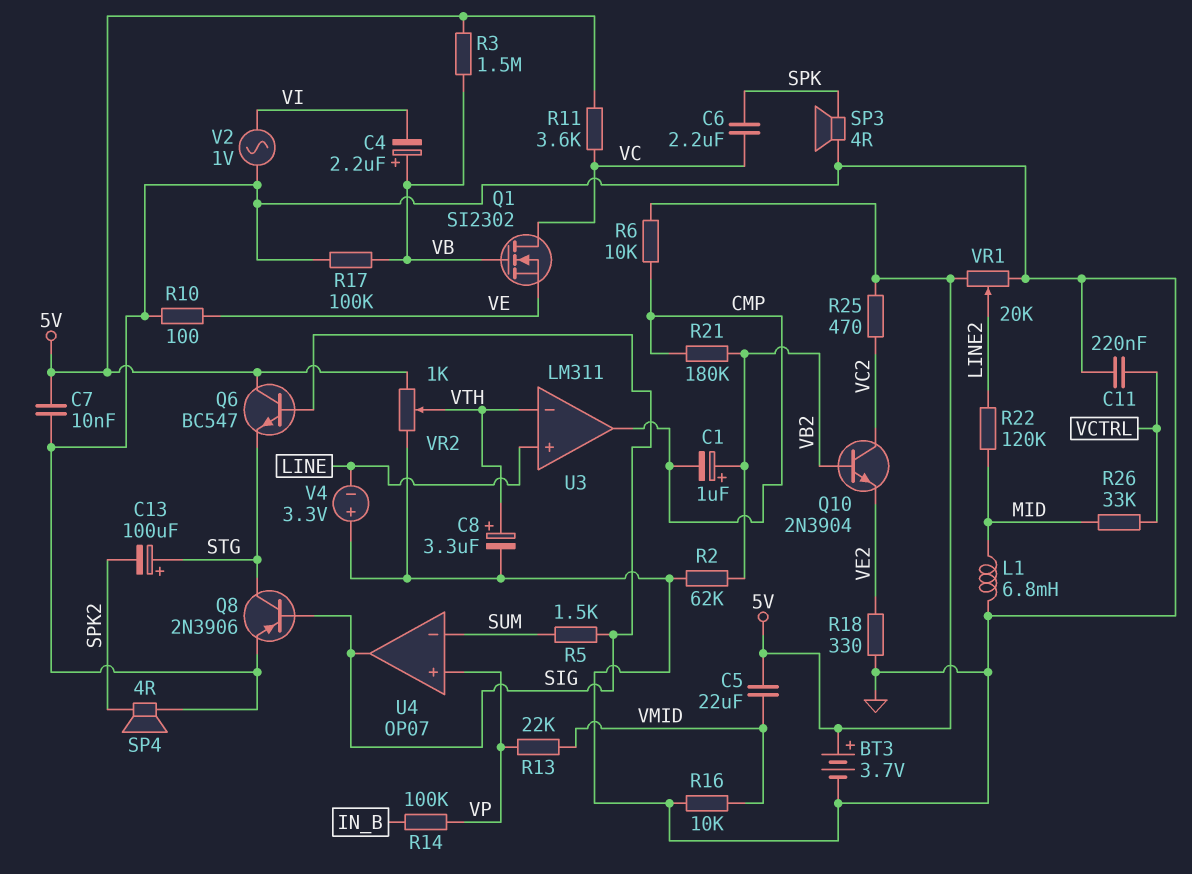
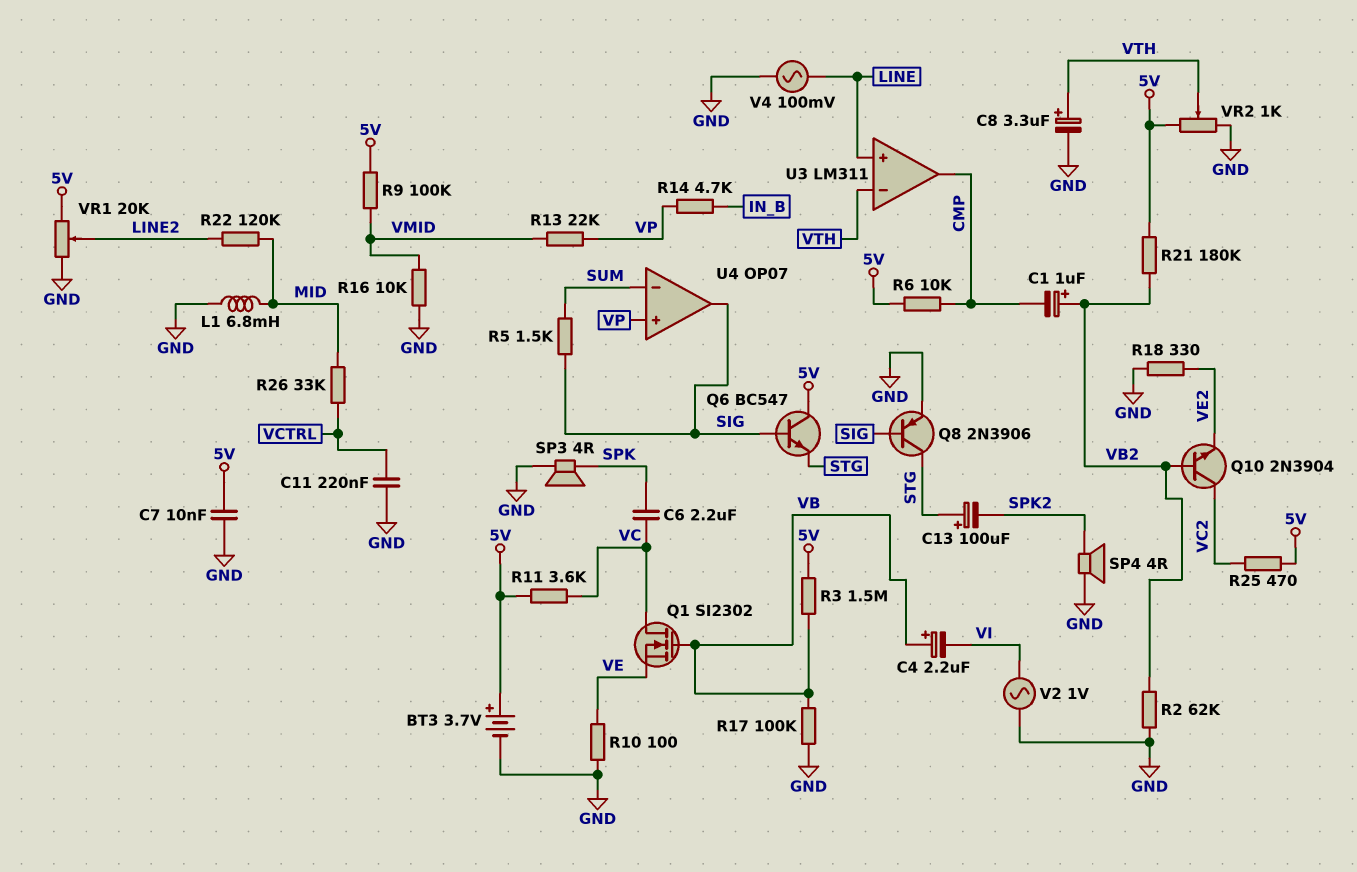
C5: 22uF (5V, VMID) -> none
R9: none -> 100k (5V, VMID)
R14: 100k (IN_B, VP) -> 4.7k (IN_B, VP)
R21: 180k (CMP, VB2) -> 180k (5V, VB2)
V4: 3.3V (plus GND, minus LINE) -> AC 100mV (GND, LINE)

